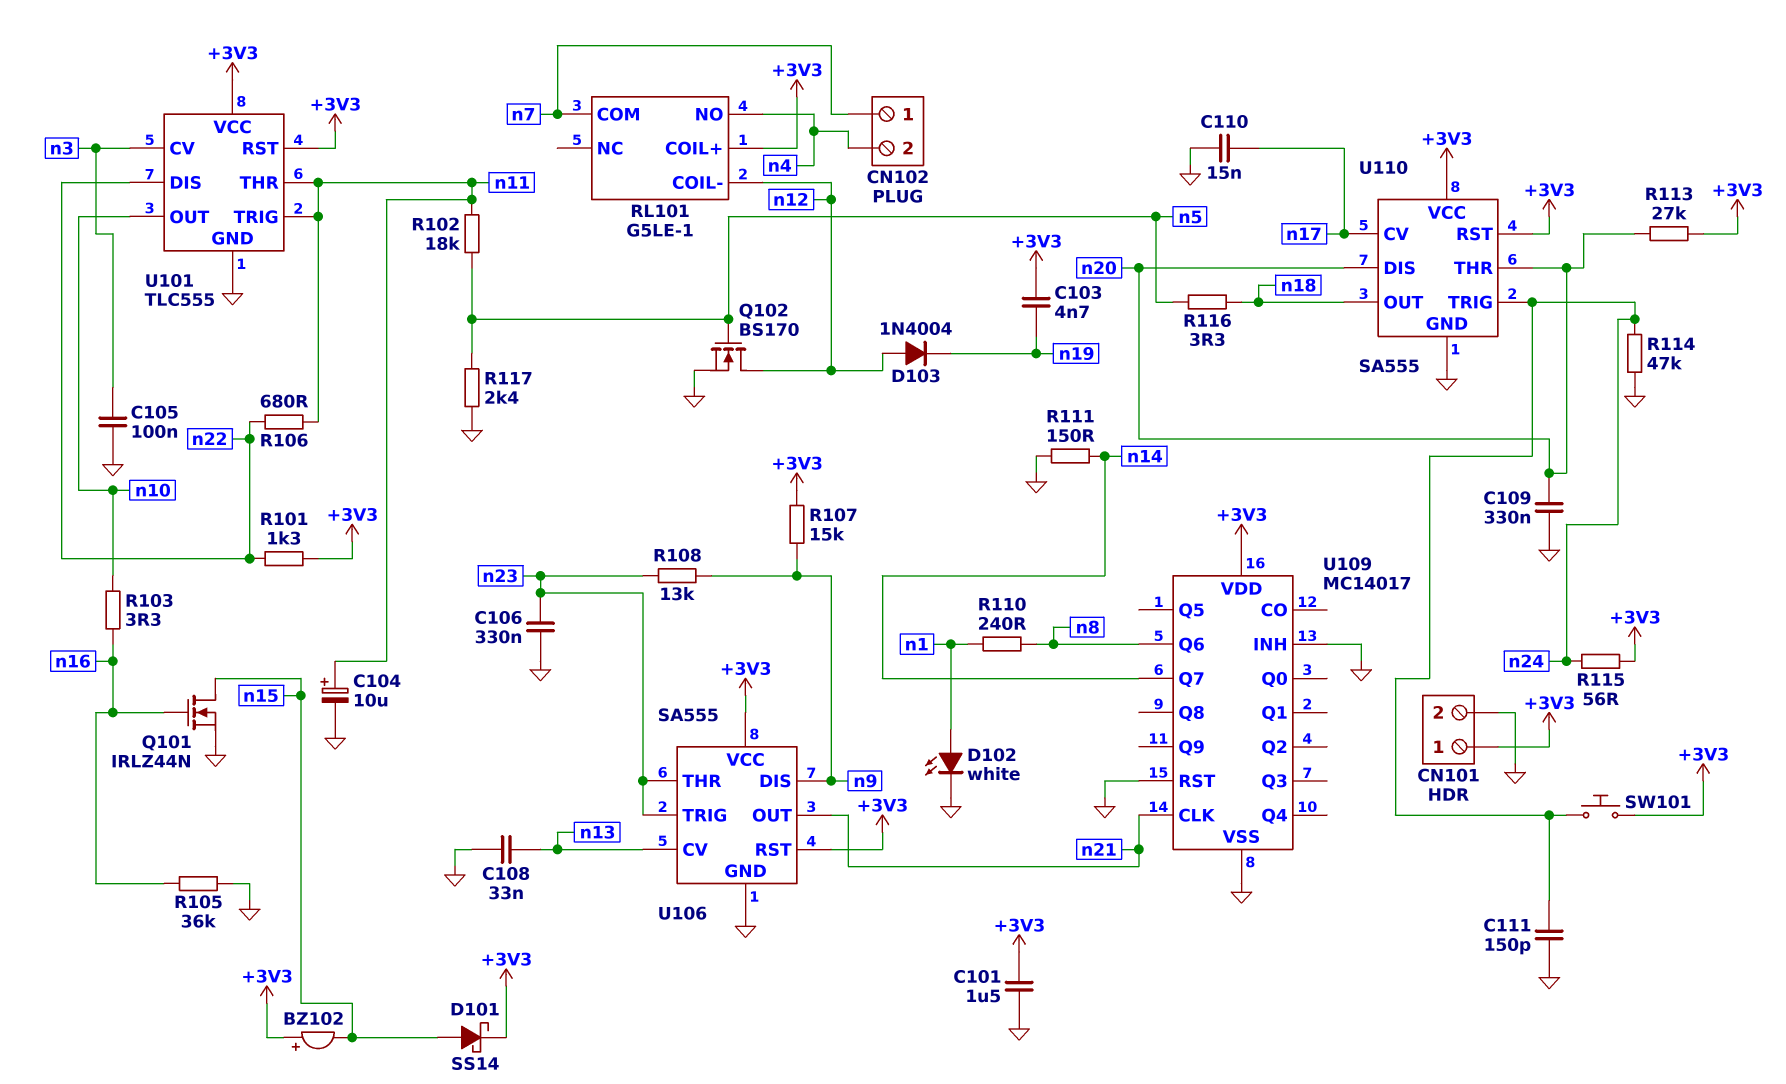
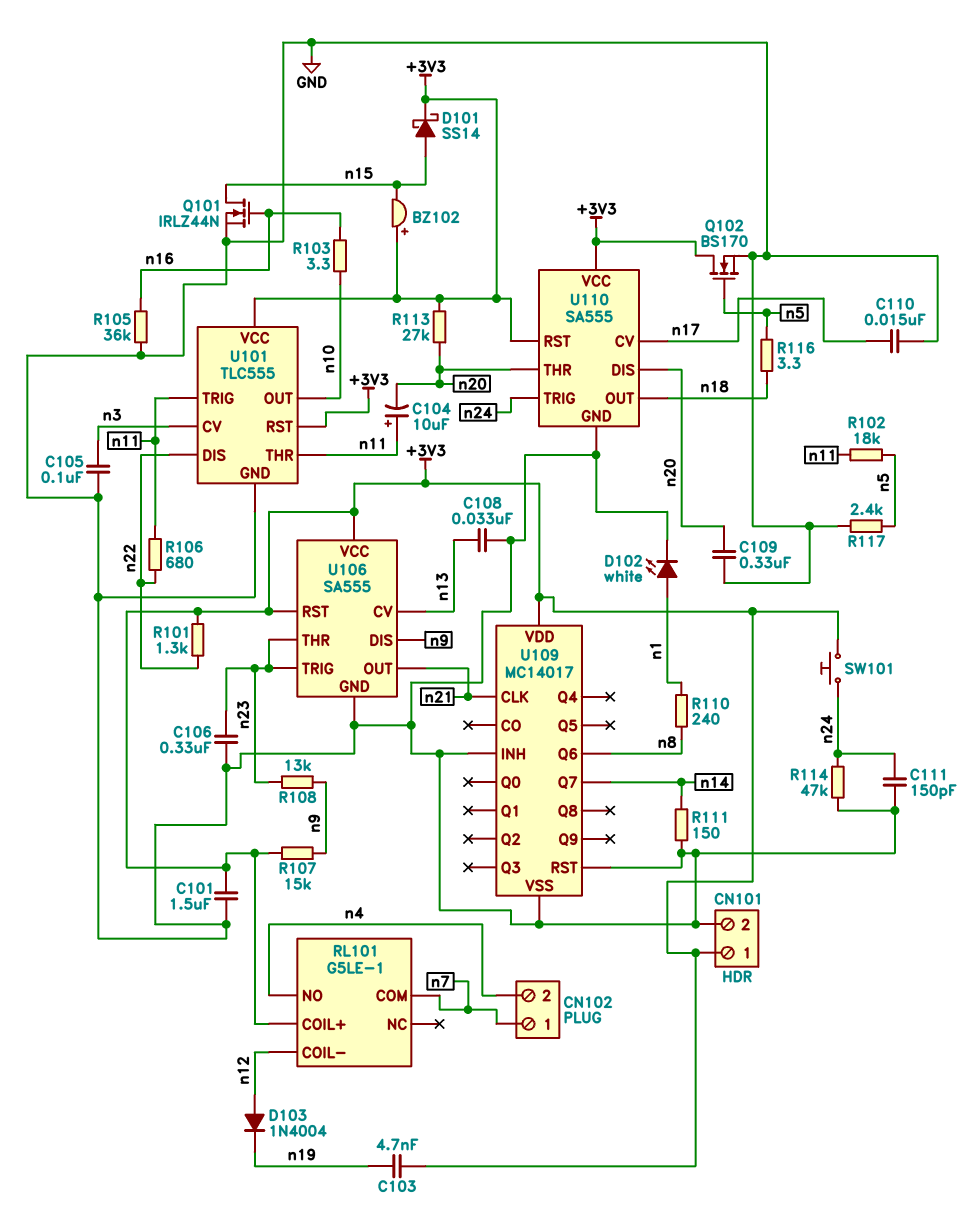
C104: 10uF (plus n11, minus GND) -> 10uF (plus n11, minus n20)
Q102: NMOS BS170 (G n5, D n12, S GND) -> NMOS BS170 (G n5, D +3V3, S GND)
R115: 56 (+3V3, n24) -> none

